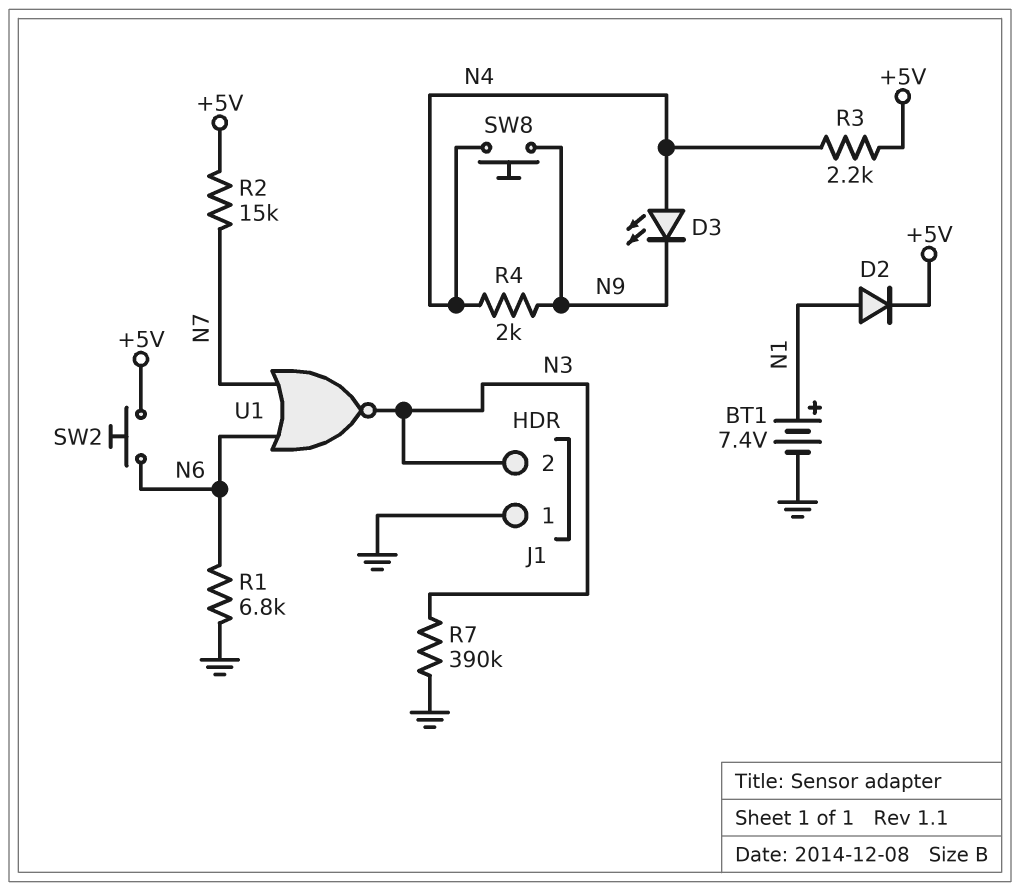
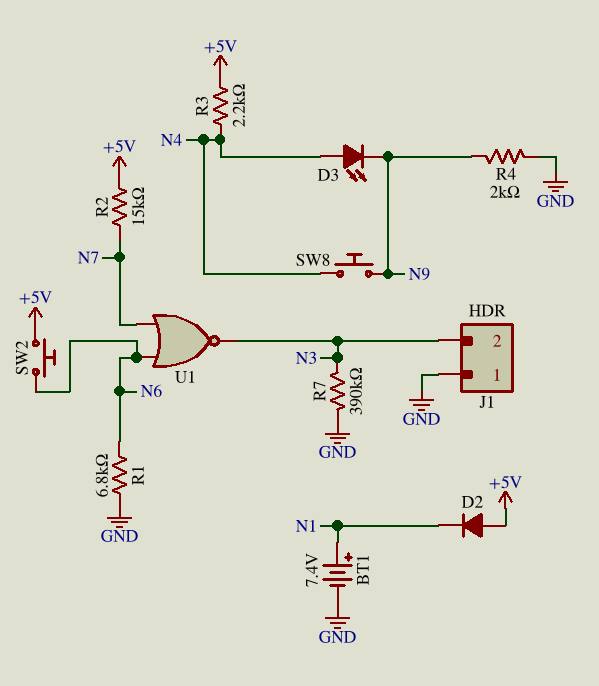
D2: diode (A N1, K +5V) -> diode (A +5V, K N1)
R4: 2k (N4, N9) -> 2k (GND, N9)

